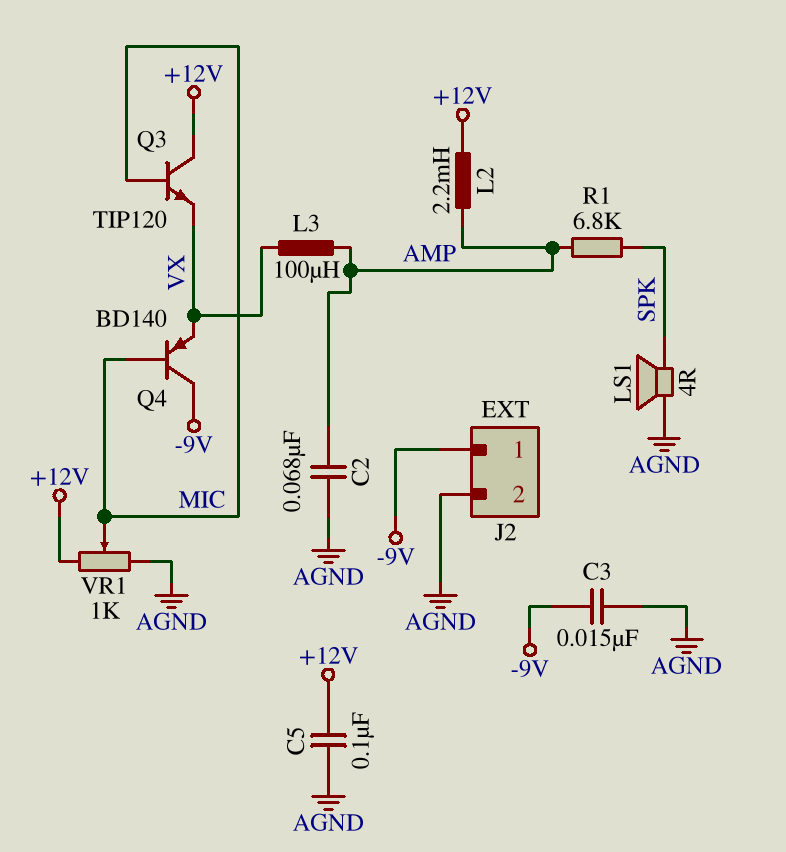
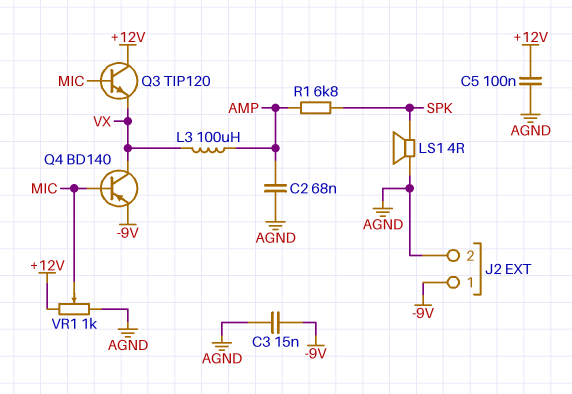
L2: 2.2mH (+12V, AMP) -> none
Q4: PNP BD140 (B MIC, C -9V, E VX) -> PNP BD140 (B MIC, C VX, E -9V)

